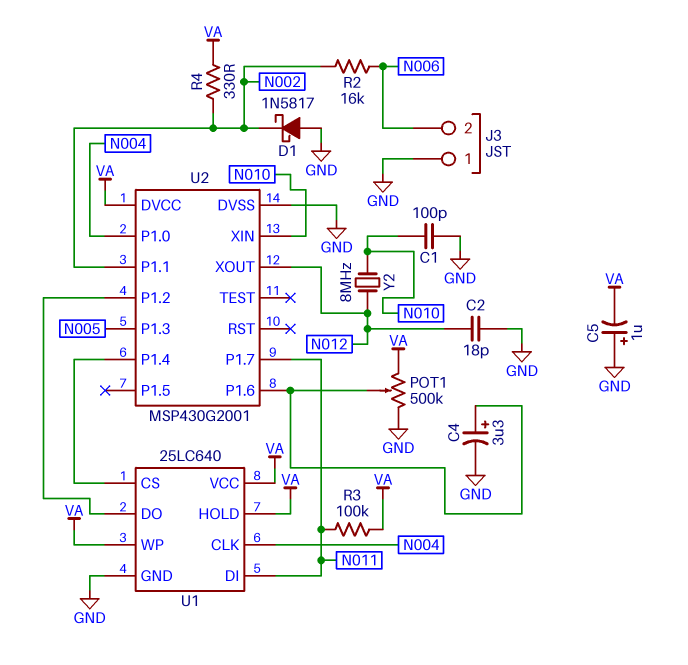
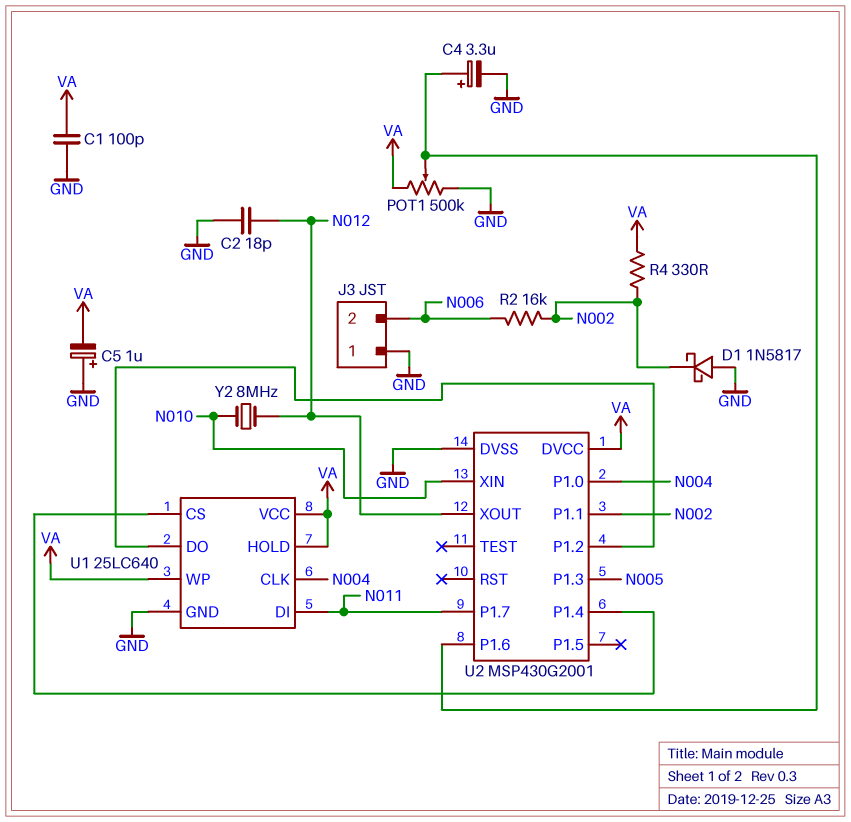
C1: 100pF (GND, N010) -> 100pF (GND, VA)
R3: 100k (N011, VA) -> none

